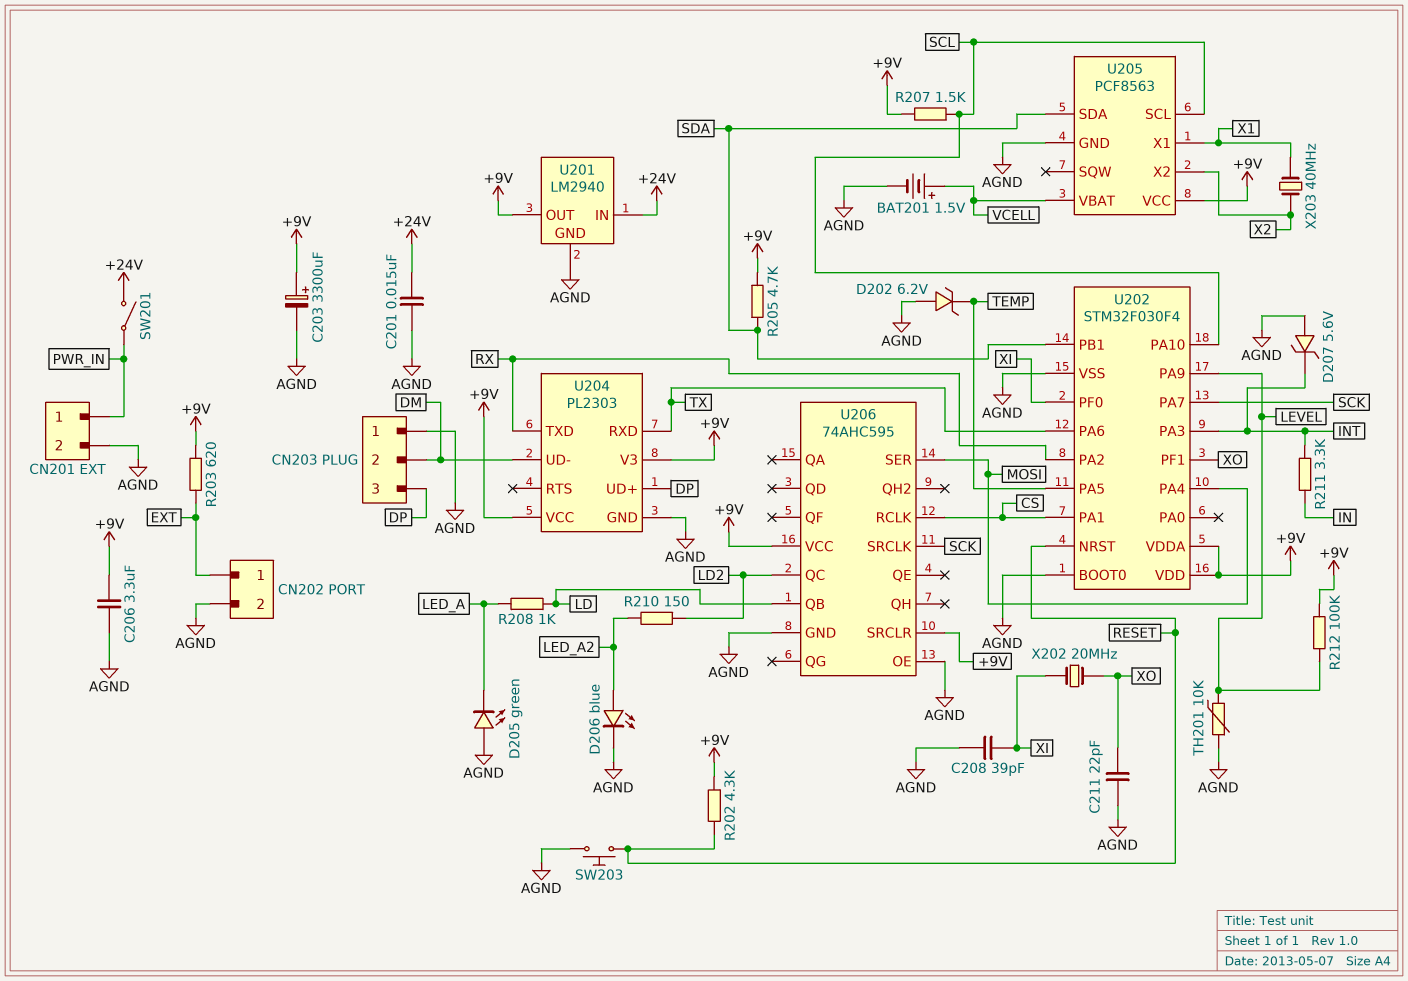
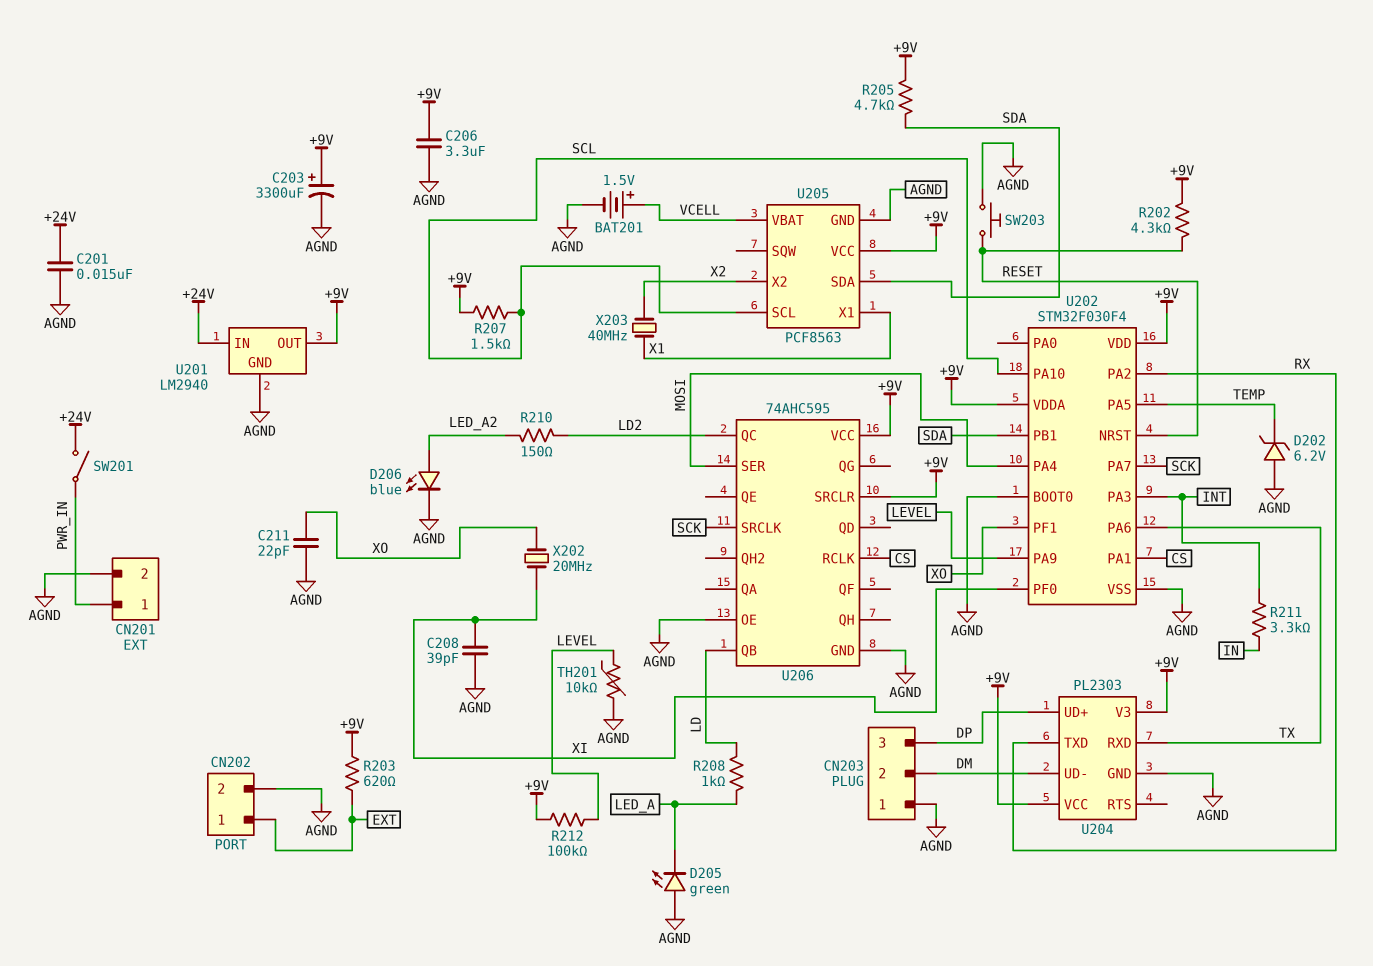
D207: zener 5.6V (A AGND, K INT) -> none

